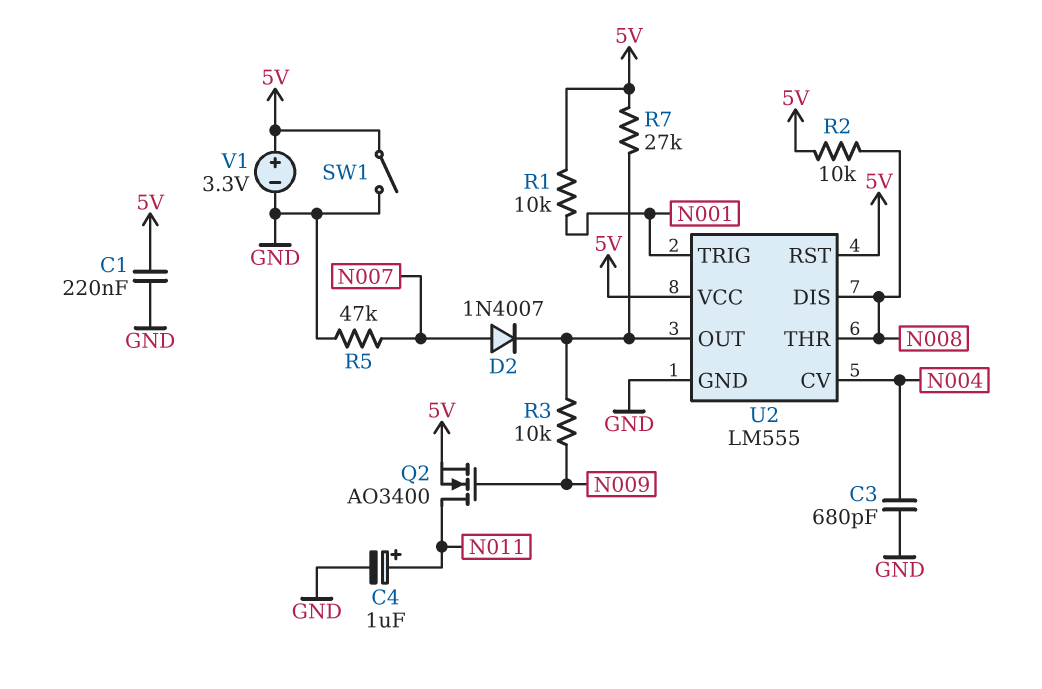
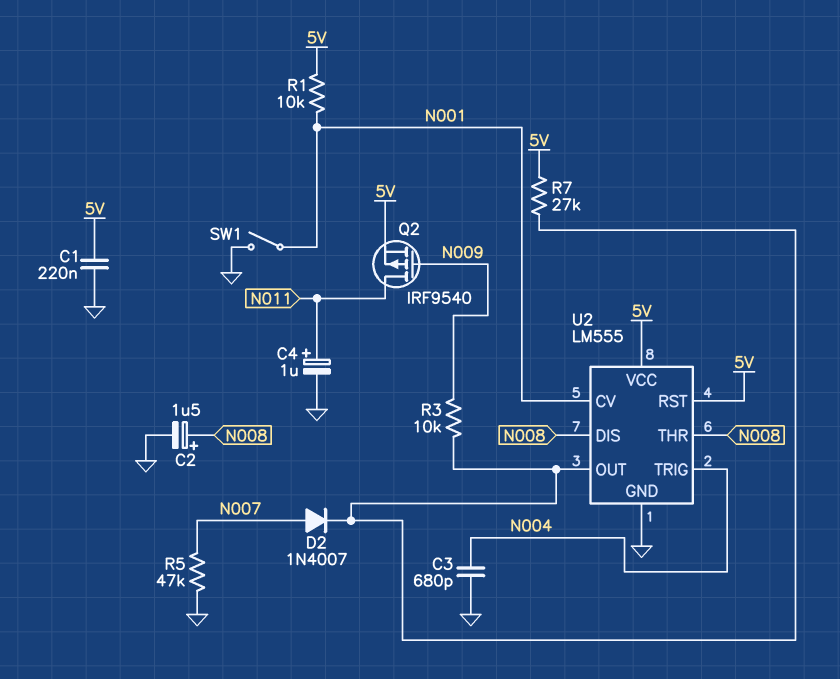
C2: none -> 1.5uF (plus N008, minus GND)
Q2: NMOS AO3400 (G N009, D N011, S 5V) -> PMOS IRF9540 (G N009, D N011, S 5V)
R2: 10k (5V, N008) -> none
SW1: switch (5V, GND) -> switch (GND, N001)
U2 pin CV: N004 -> N001
U2 pin TRIG: N001 -> N004
V1: 3.3V (plus 5V, minus GND) -> none

